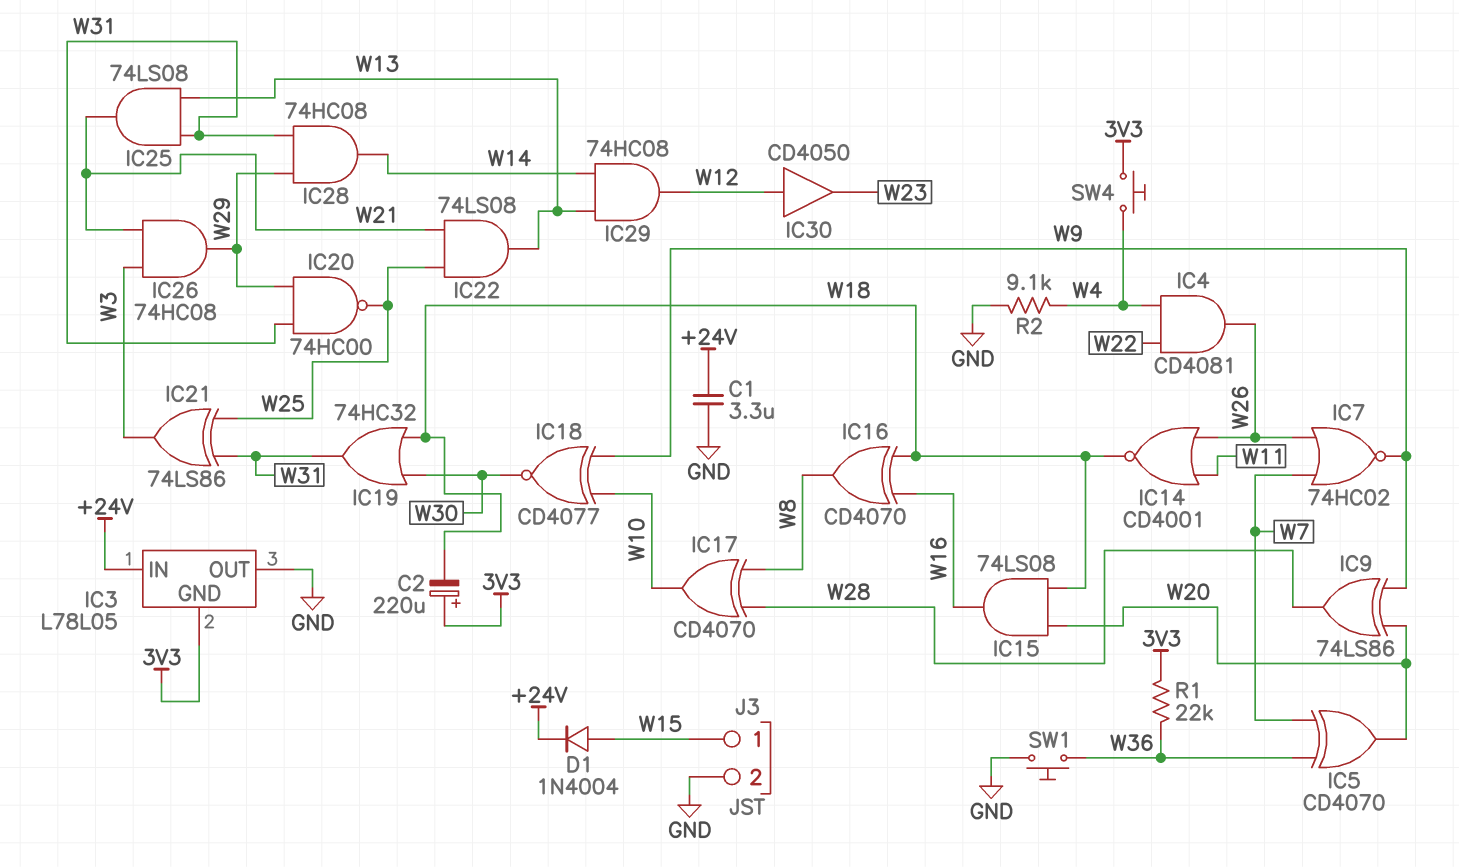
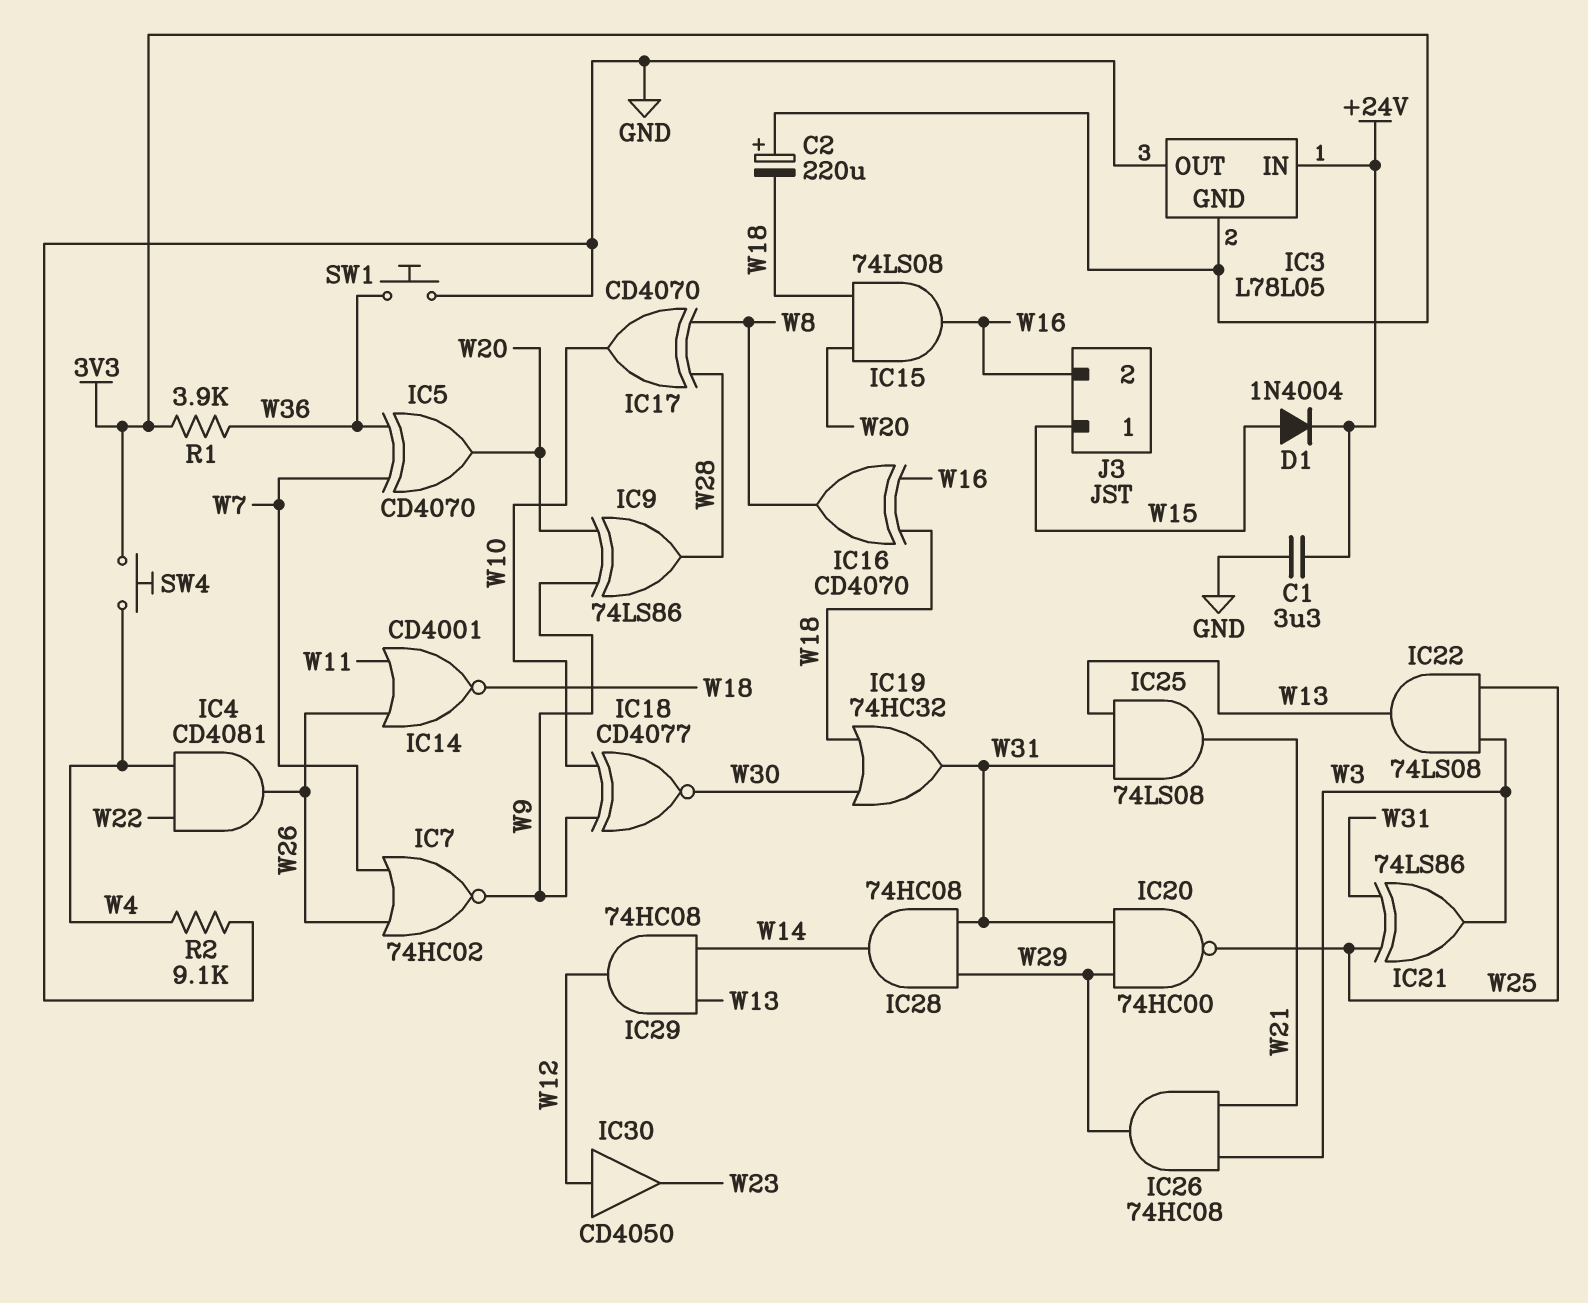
IC22: AND 74LS08 (in W21, in W25, out W13) -> AND 74LS08 (in W3, in W25, out W13)
J3 pin 2: GND -> W16
R1: 22k (3V3, W36) -> 3.9k (3V3, W36)

